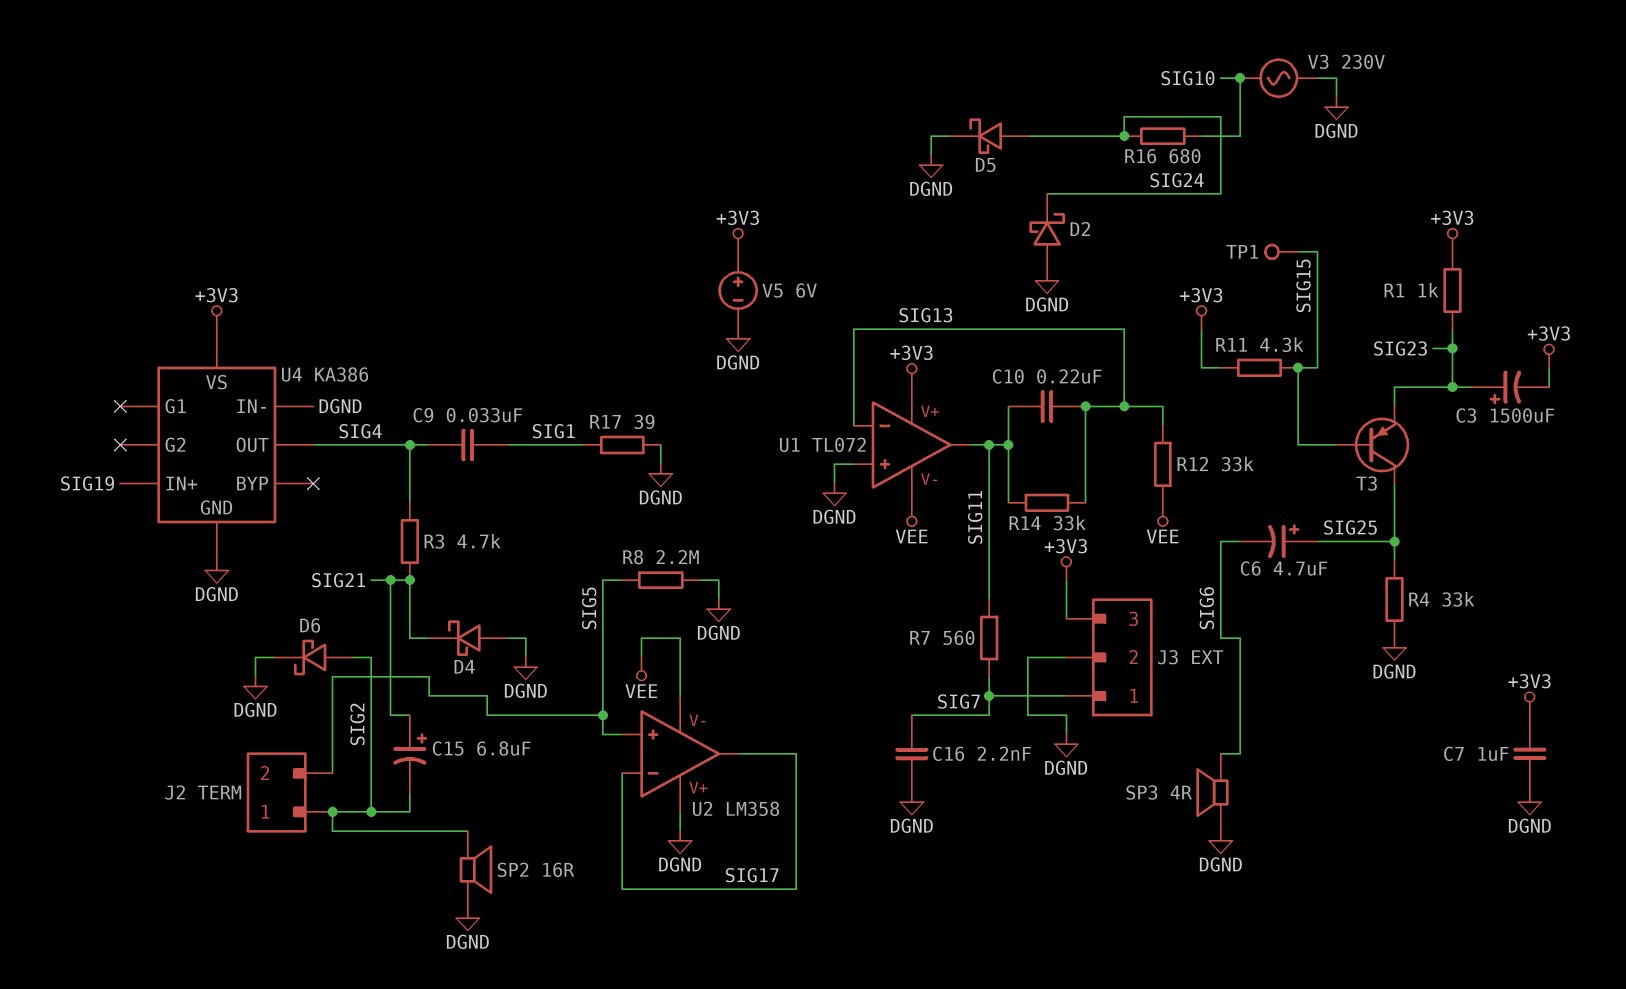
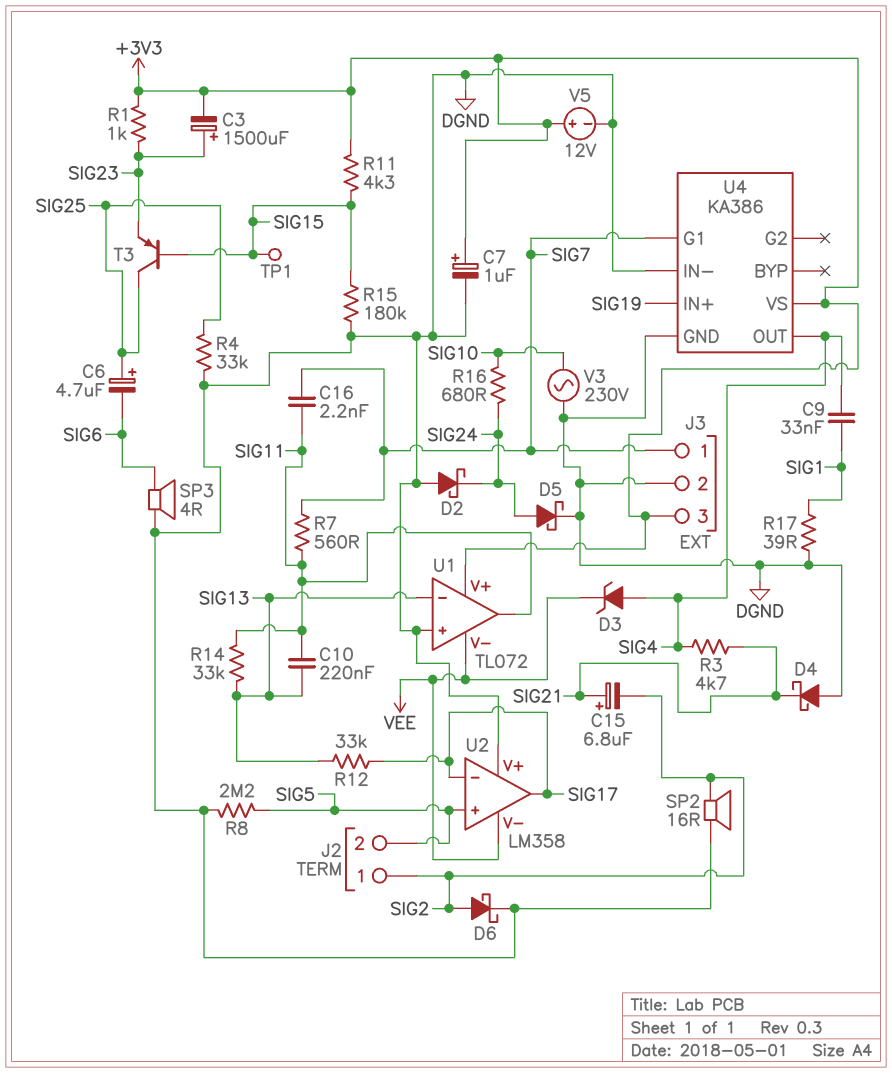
C7: 1uF (+3V3, DGND) -> 1uF (plus +3V3, minus DGND)
C16: 2.2nF (DGND, SIG7) -> 2.2nF (SIG7, SIG11)
D3: none -> zener (A SIG4, K VEE)
R12: 33k (SIG13, VEE) -> 33k (SIG13, SIG17)
R15: none -> 180k (DGND, SIG15)
U4 pin G1: none -> SIG7
V5: 6V (plus +3V3, minus DGND) -> 12V (plus +3V3, minus DGND)

